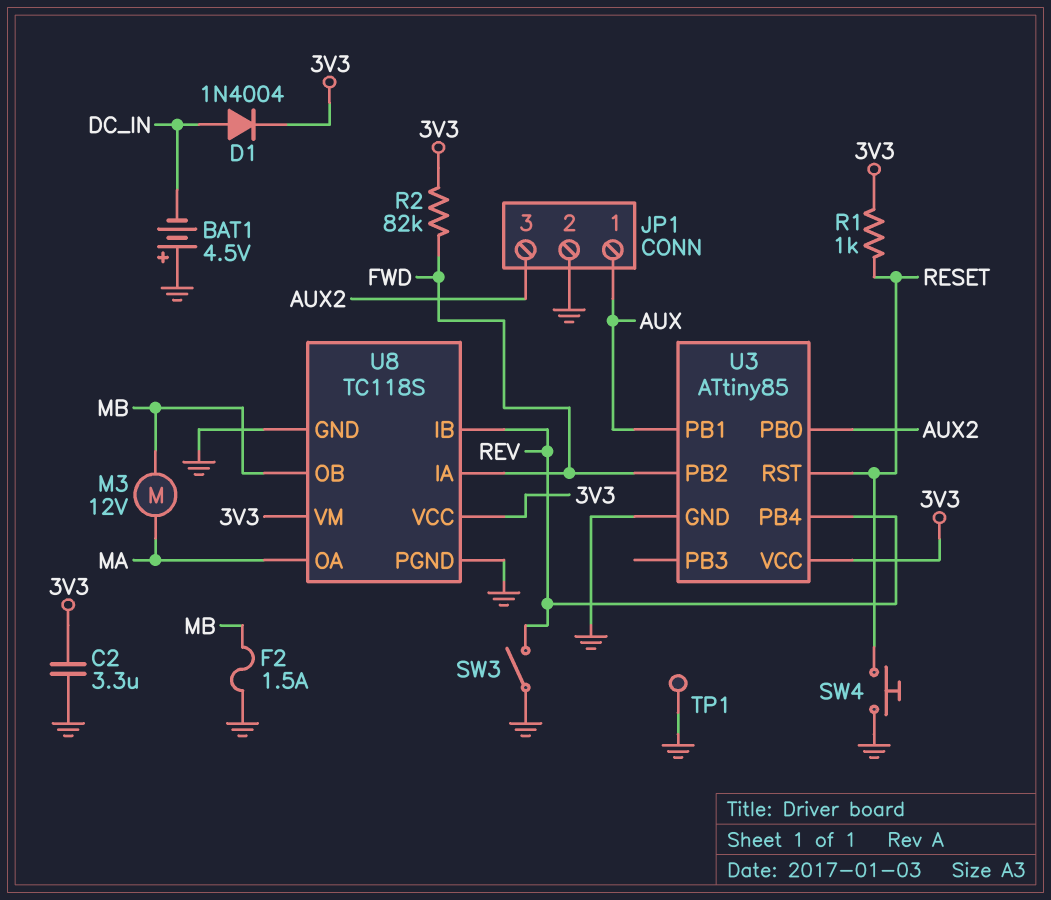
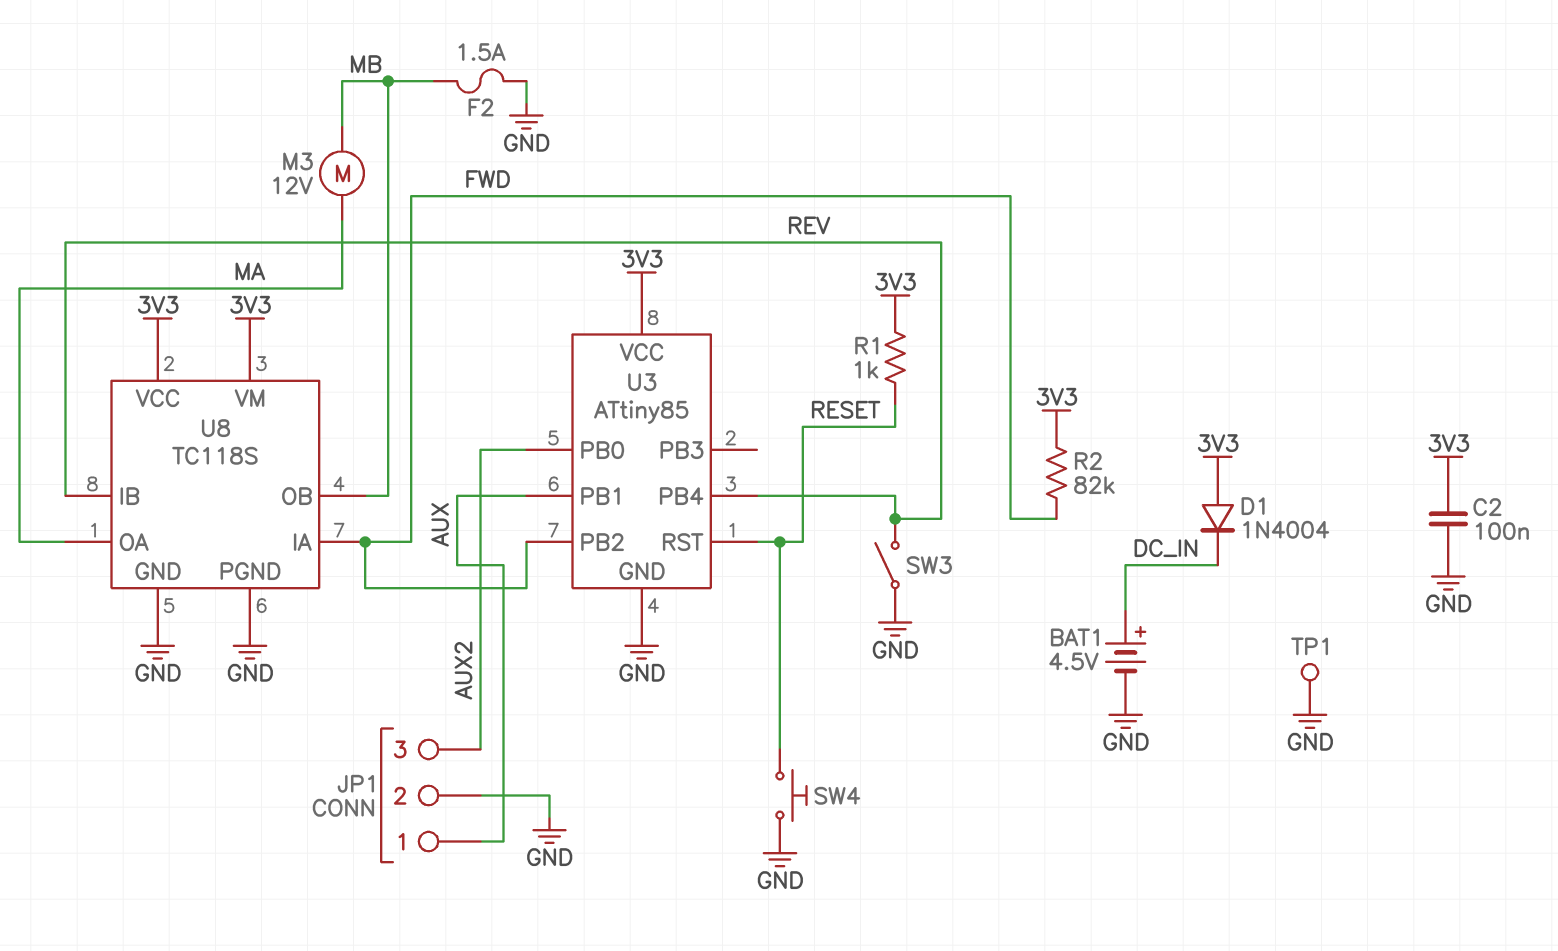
BAT1: 4.5V (plus GND, minus DC_IN) -> 4.5V (plus DC_IN, minus GND)
C2: 3.3uF (3V3, GND) -> 100nF (3V3, GND)
D1: diode 1N4004 (A DC_IN, K 3V3) -> diode 1N4004 (A 3V3, K DC_IN)

